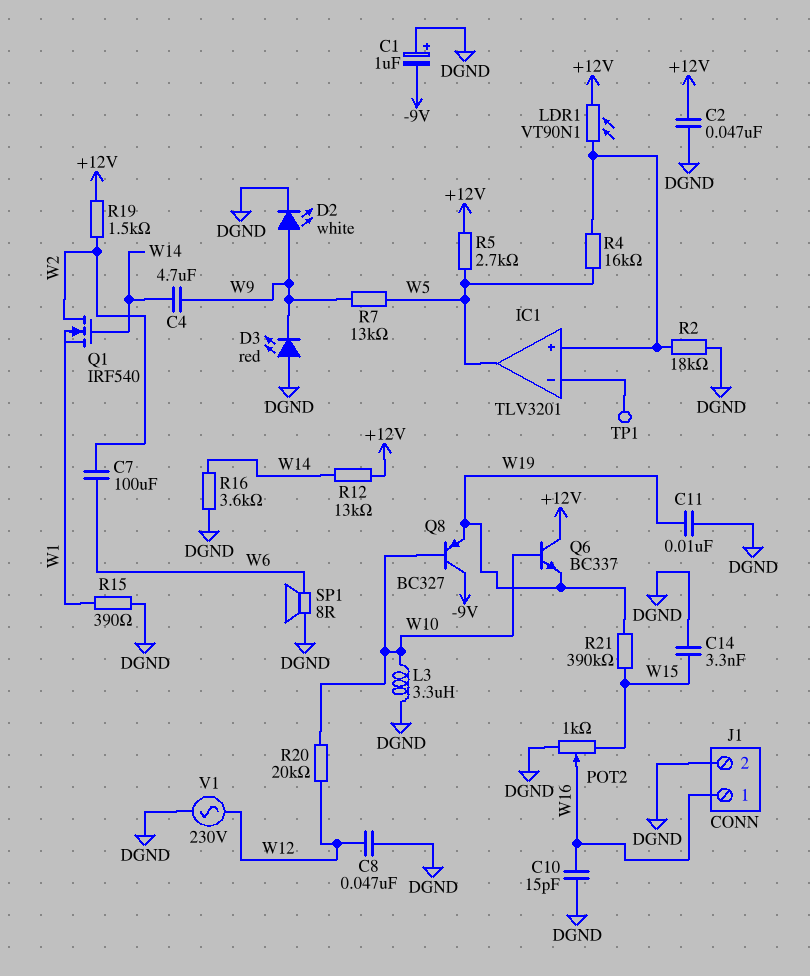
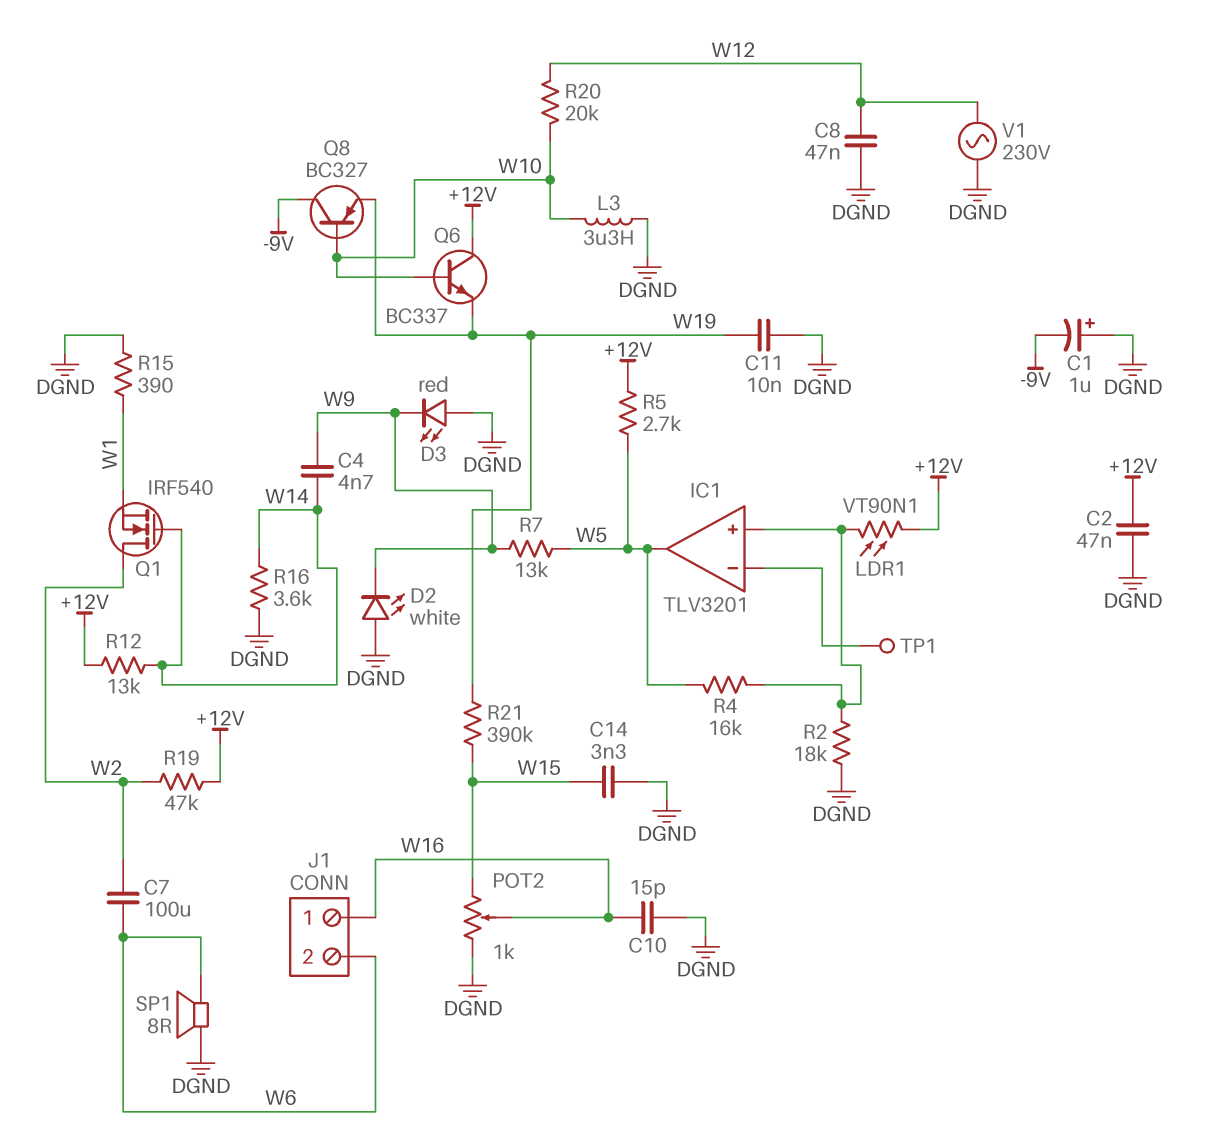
C4: 4.7uF (W9, W14) -> 4.7nF (W9, W14)
D2: LED white (A W9, K DGND) -> LED white (A DGND, K W9)
J1 pin 2: DGND -> W6
R19: 1.5k (+12V, W2) -> 47k (+12V, W2)

